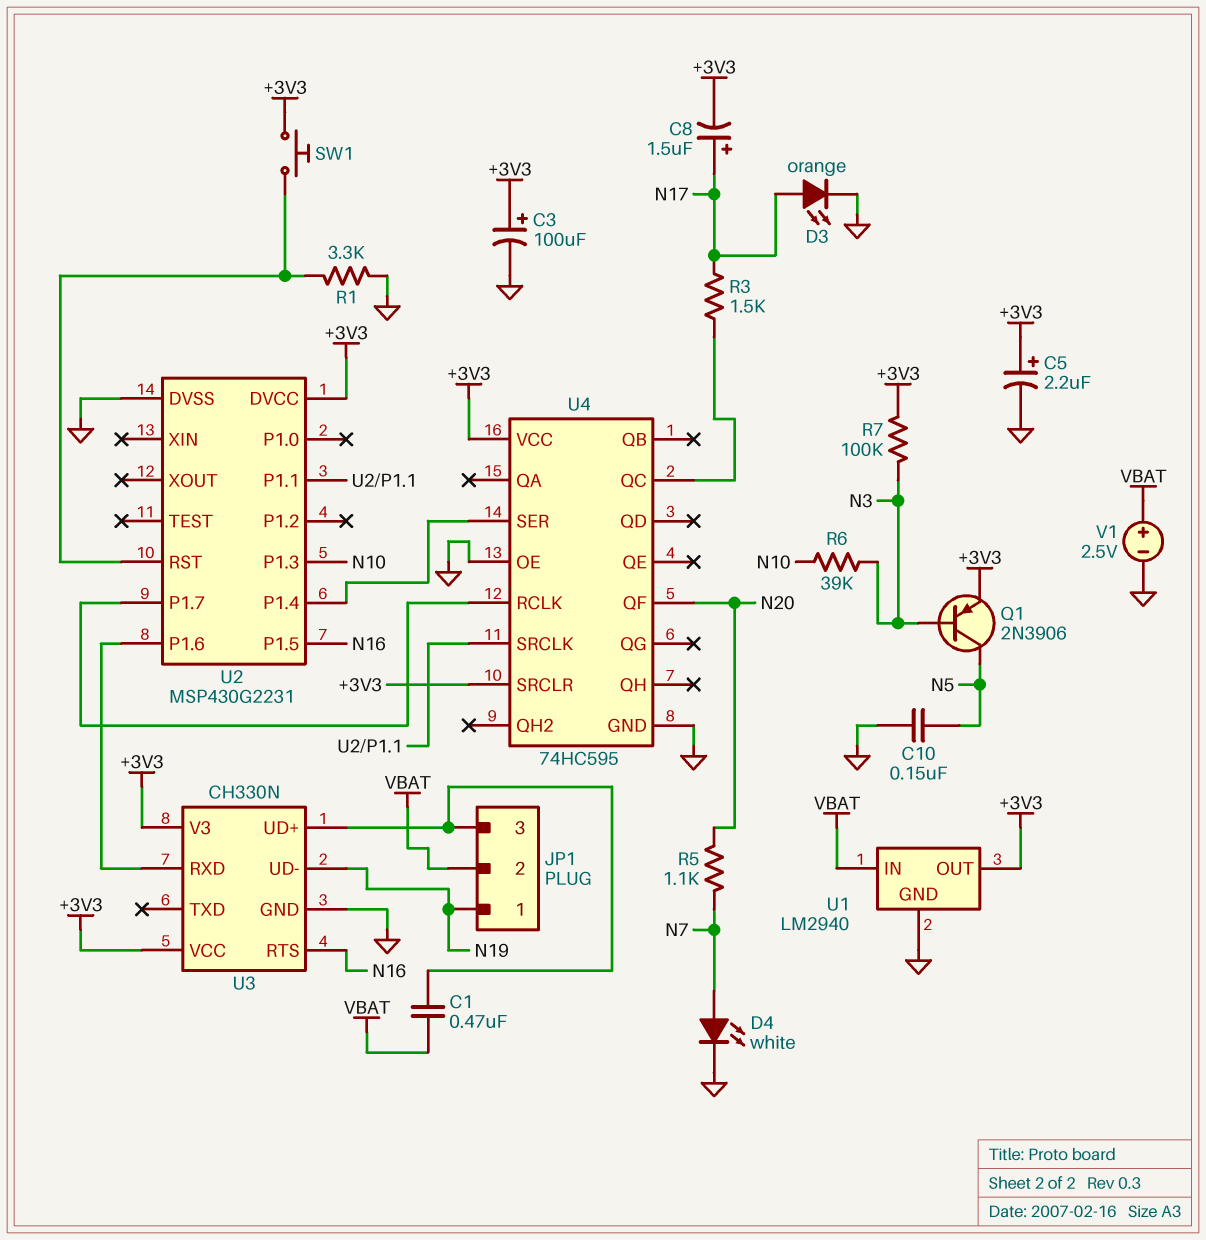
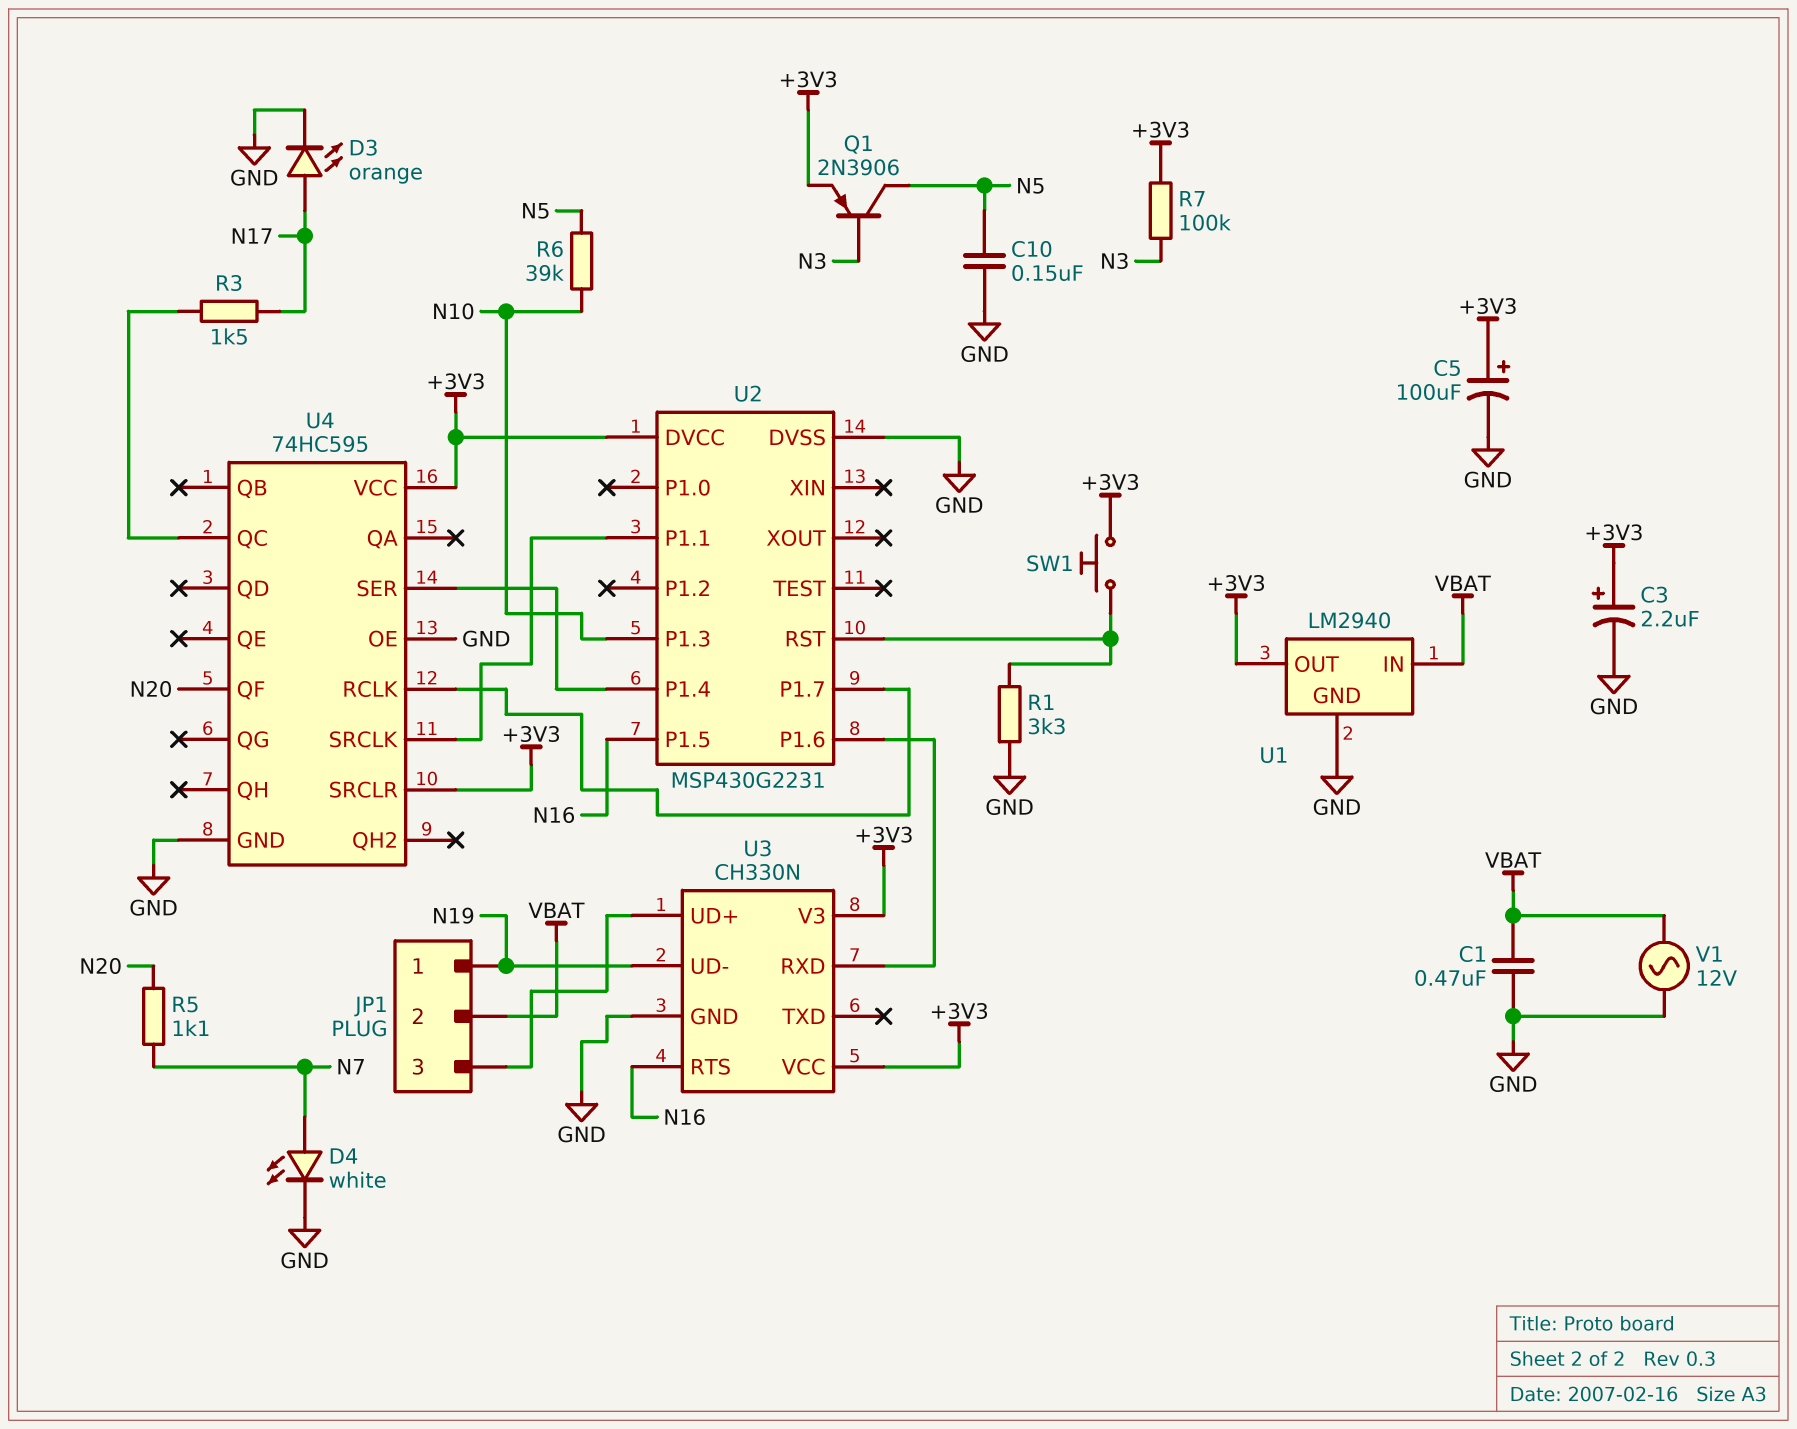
C1: 470nF (JP1/3, VBAT) -> 470nF (GND, VBAT)
C3: 100uF (plus +3V3, minus GND) -> 2.2uF (plus +3V3, minus GND)
C5: 2.2uF (plus +3V3, minus GND) -> 100uF (plus +3V3, minus GND)
C8: 1.5uF (plus N17, minus +3V3) -> none
R6: 39k (N3, N10) -> 39k (N5, N10)
V1: 2.5V (plus VBAT, minus GND) -> AC 12V (GND, VBAT)

